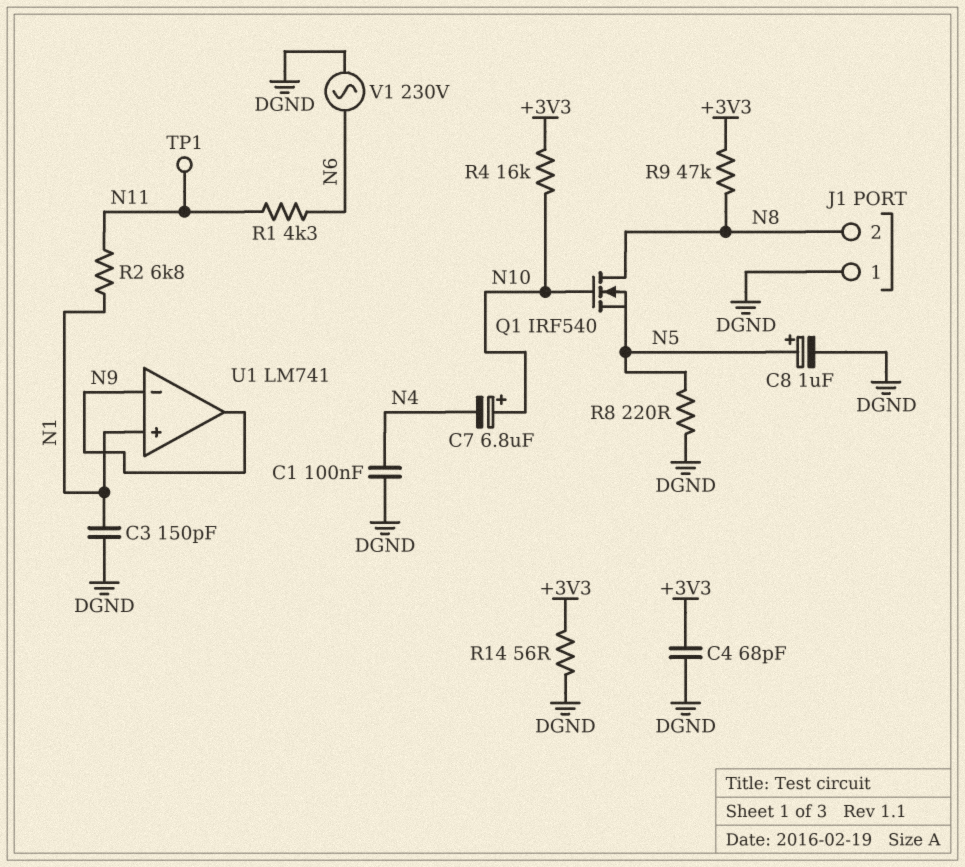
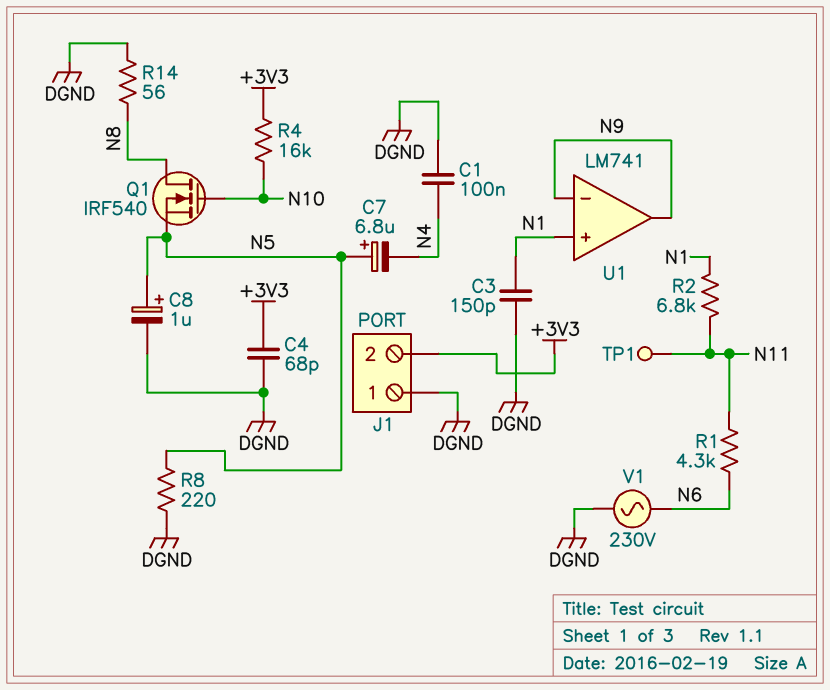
C7: 6.8uF (plus N10, minus N4) -> 6.8uF (plus N5, minus N4)
J1 pin 2: N8 -> +3V3
R9: 47k (+3V3, N8) -> none
R14: 56 (+3V3, DGND) -> 56 (DGND, N8)

